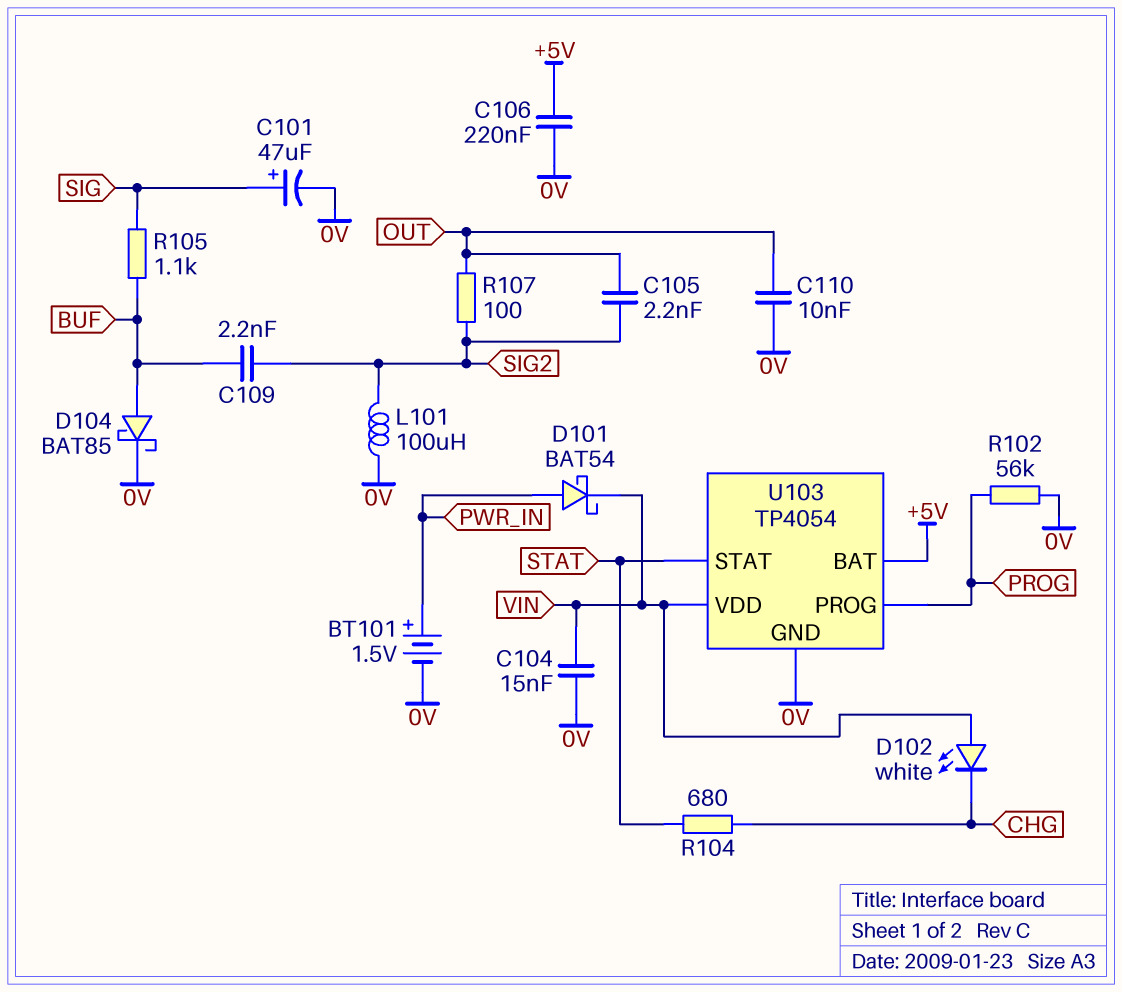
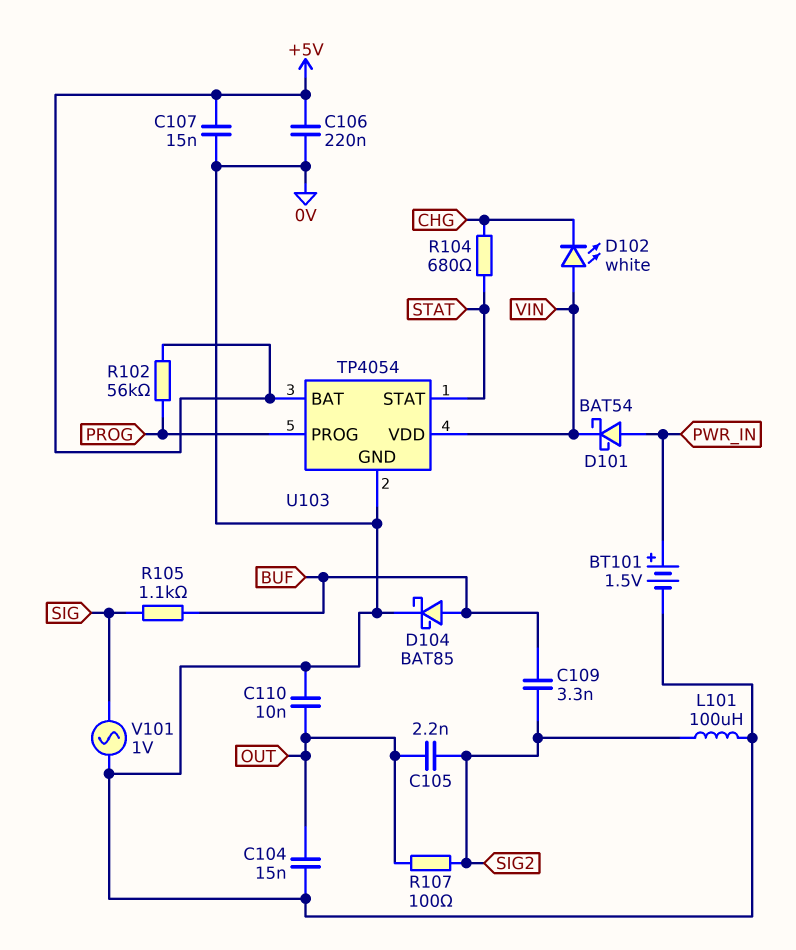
C101: 47uF (plus SIG, minus 0V) -> none
C104: 15nF (0V, VIN) -> 15nF (0V, OUT)
C107: none -> 15nF (+5V, 0V)
C109: 2.2nF (BUF, SIG2) -> 3.3nF (BUF, SIG2)
R102: 56k (0V, PROG) -> 56k (+5V, PROG)
V101: none -> AC 1V (0V, SIG)

